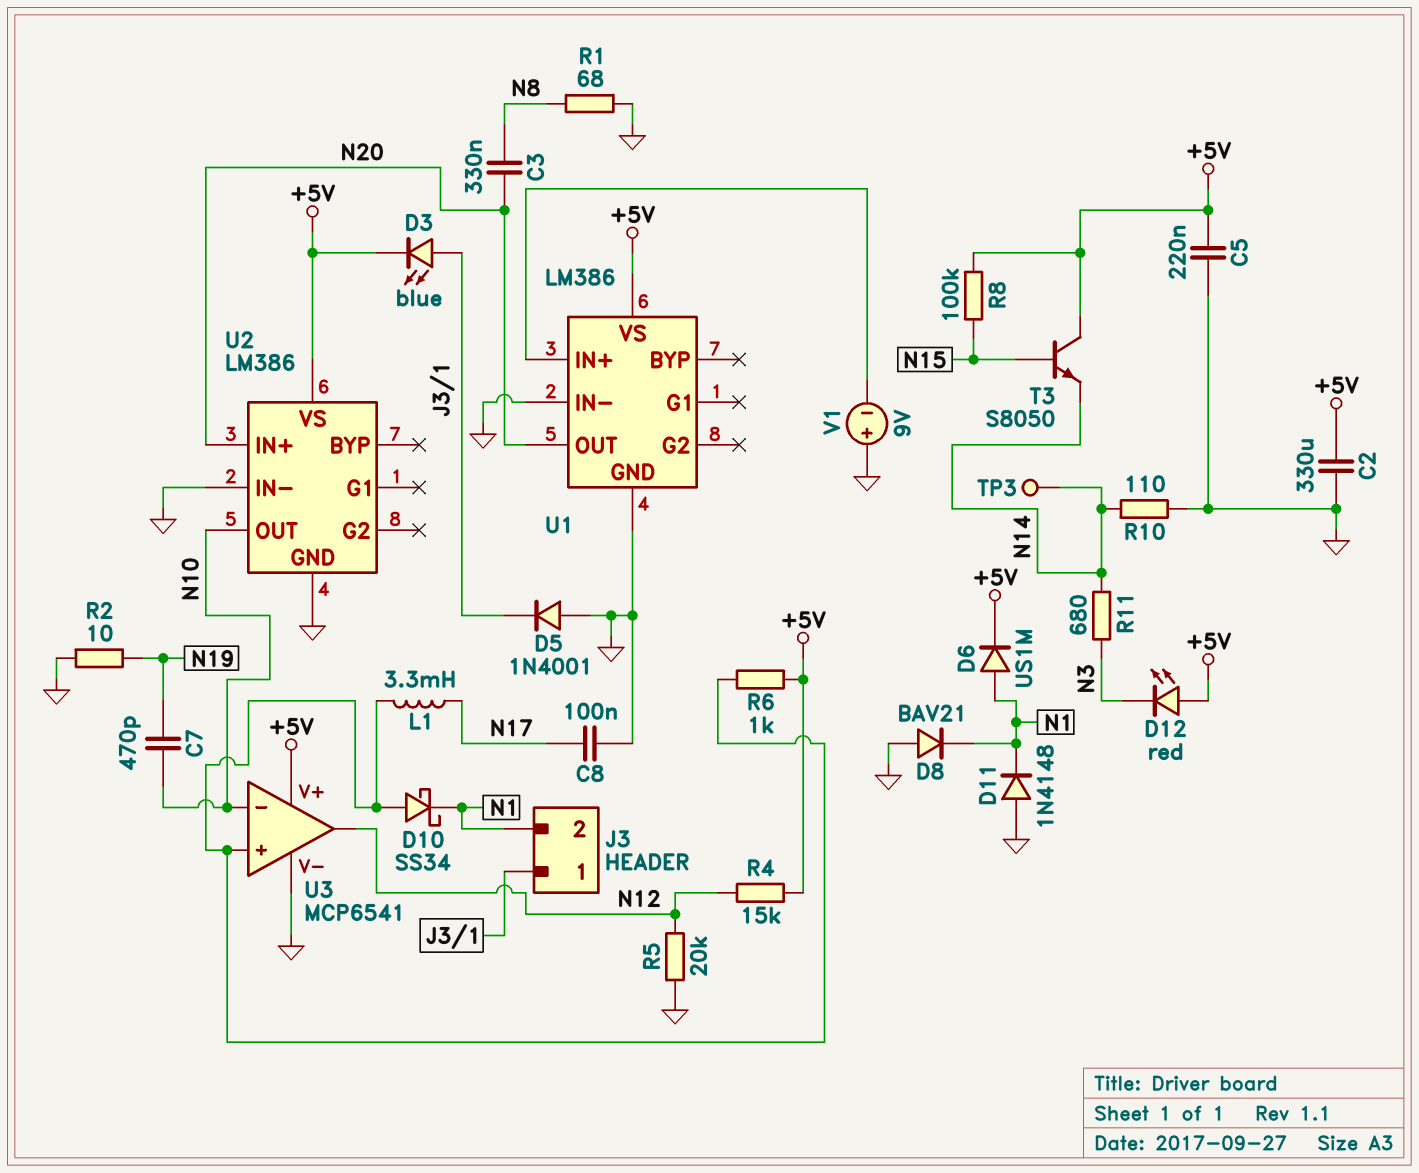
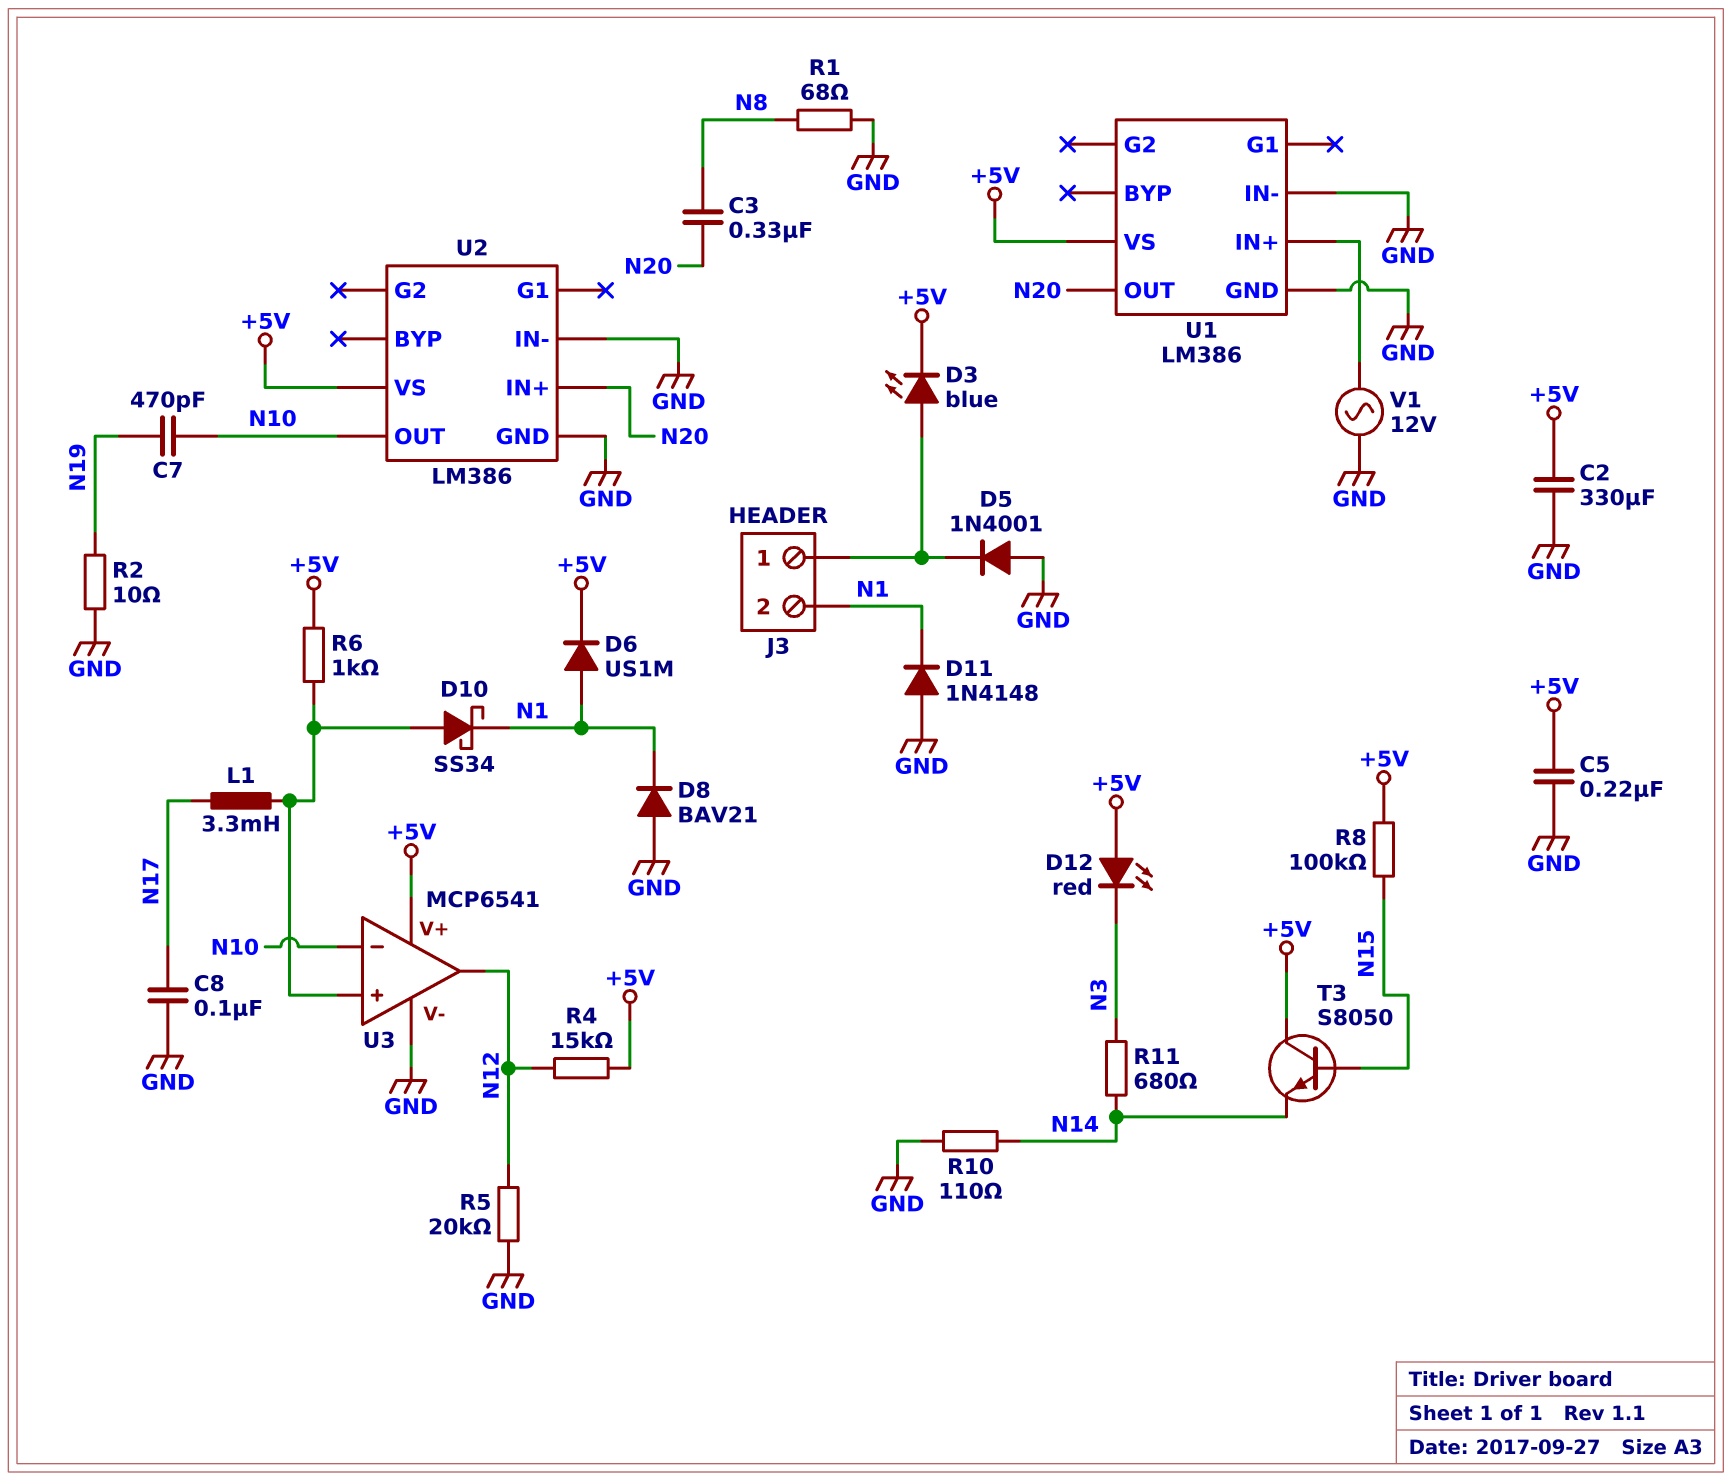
TP3: test point (N14) -> none
V1: 9V (plus GND, minus U1/IN+) -> AC 12V (GND, U1/IN+)

